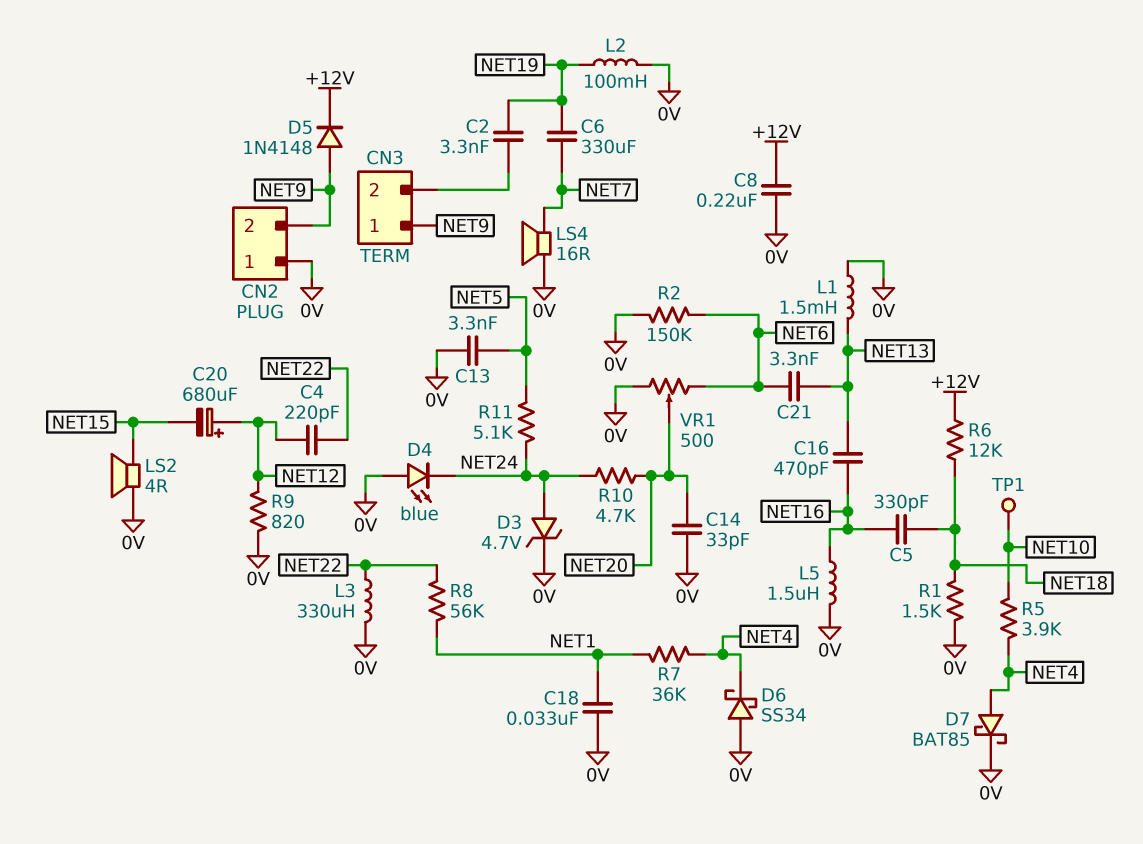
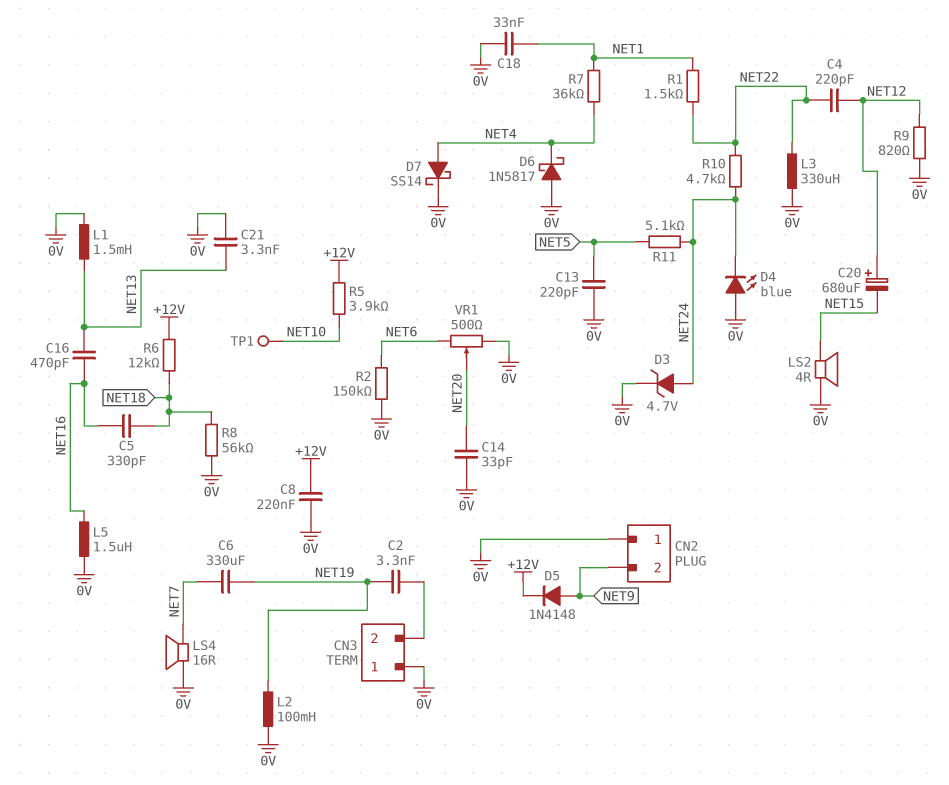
C13: 3.3nF (0V, NET5) -> 220pF (0V, NET5)
C21: 3.3nF (NET6, NET13) -> 3.3nF (0V, NET13)
CN3 pin 1: NET9 -> 0V
D6: schottky SS34 (A 0V, K NET4) -> schottky 1N5817 (A 0V, K NET4)
D7: schottky BAT85 (A NET4, K 0V) -> schottky SS14 (A NET4, K 0V)
R1: 1.5k (0V, NET18) -> 1.5k (NET1, NET22)
R5: 3.9k (NET4, NET10) -> 3.9k (+12V, NET10)
R8: 56k (NET1, NET22) -> 56k (0V, NET18)
R10: 4.7k (NET20, NET24) -> 4.7k (NET22, NET24)

